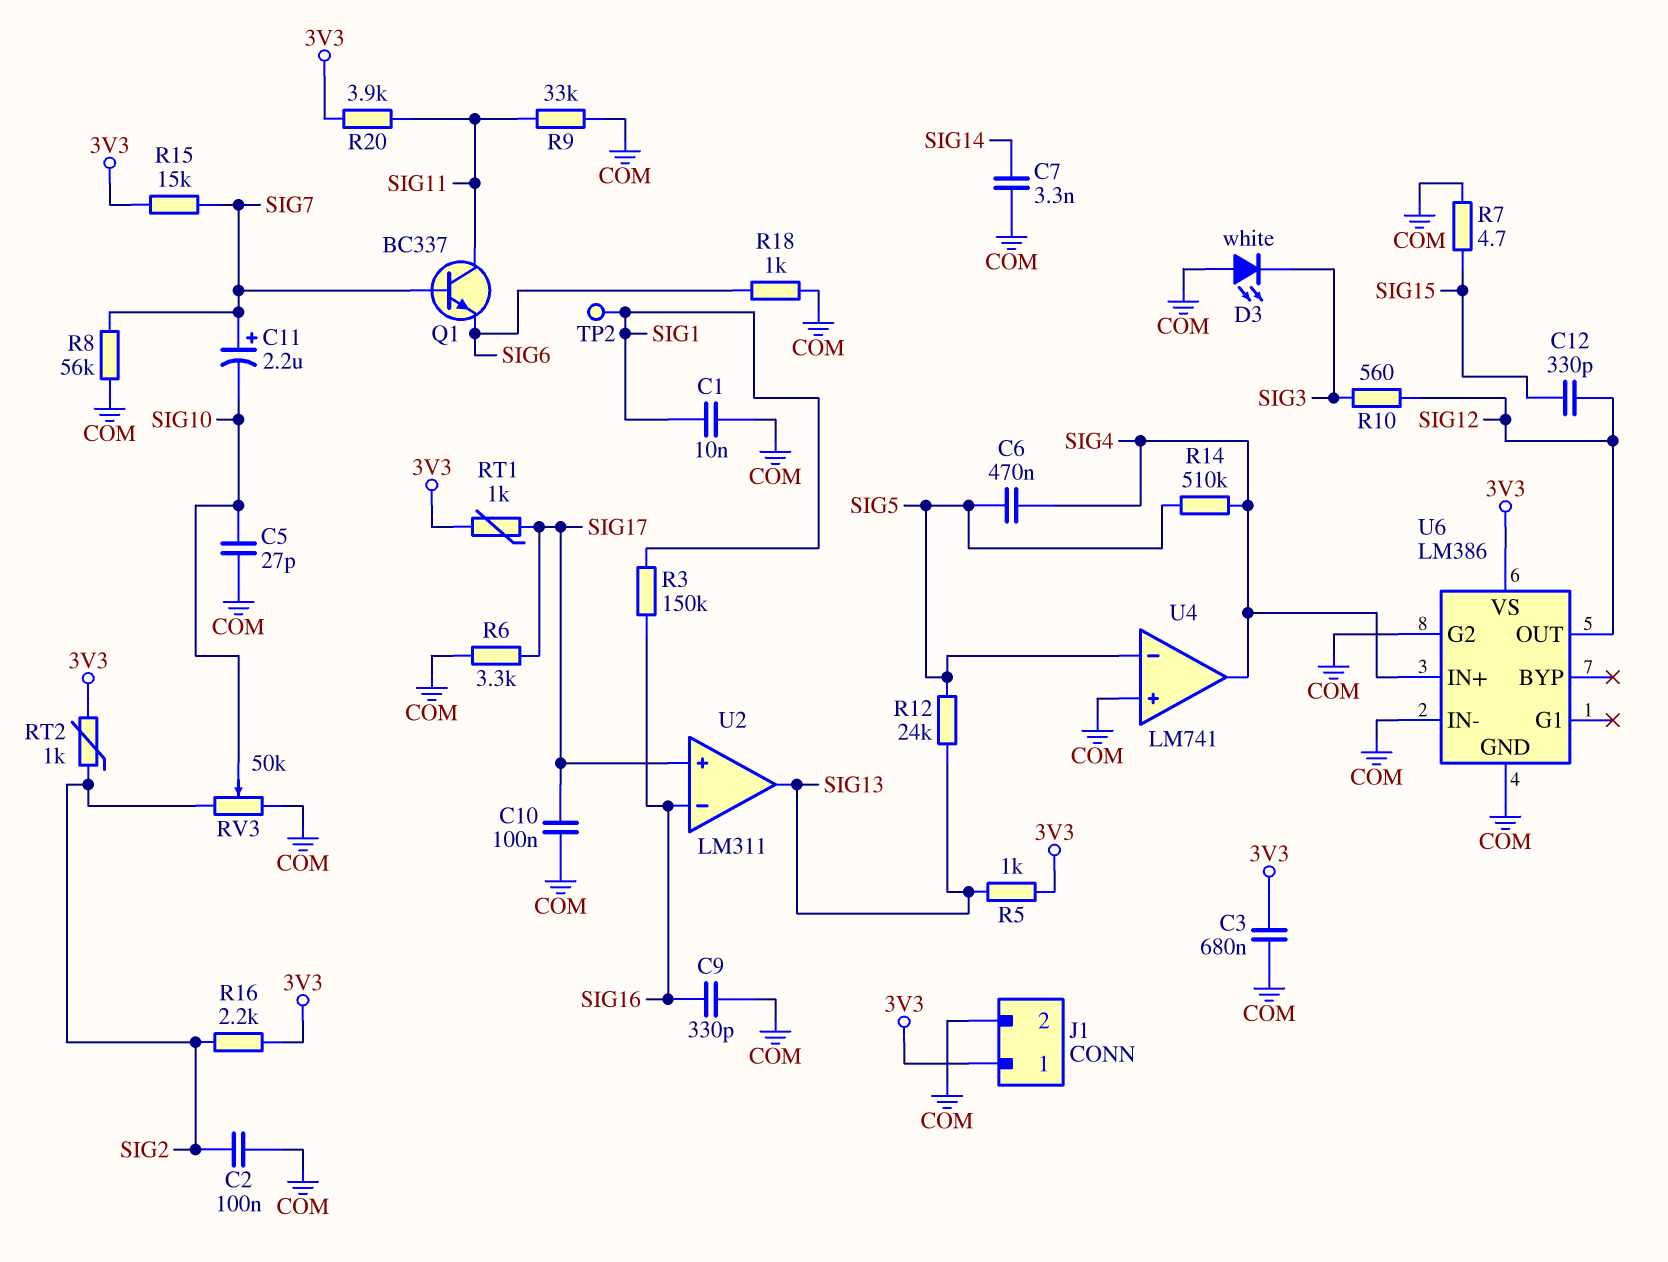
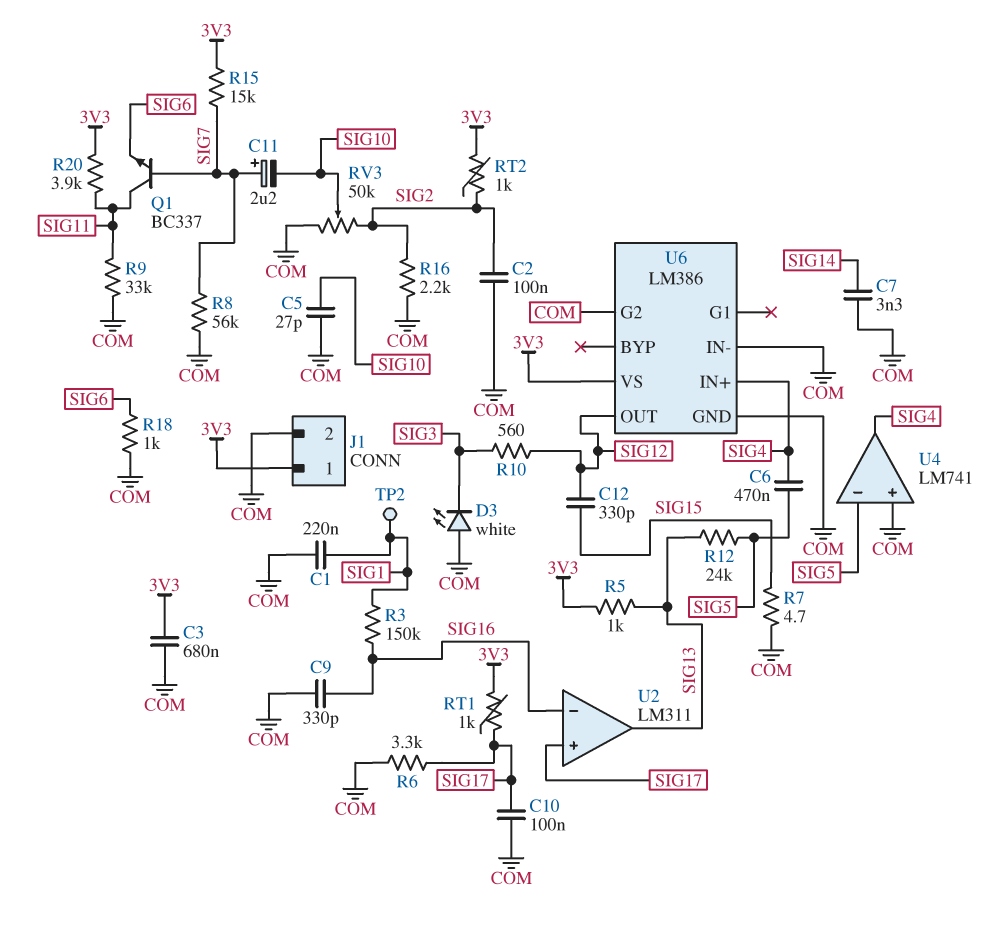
C1: 10nF (COM, SIG1) -> 220nF (COM, SIG1)
R14: 510k (SIG4, SIG5) -> none
R16: 2.2k (3V3, SIG2) -> 2.2k (COM, SIG2)

